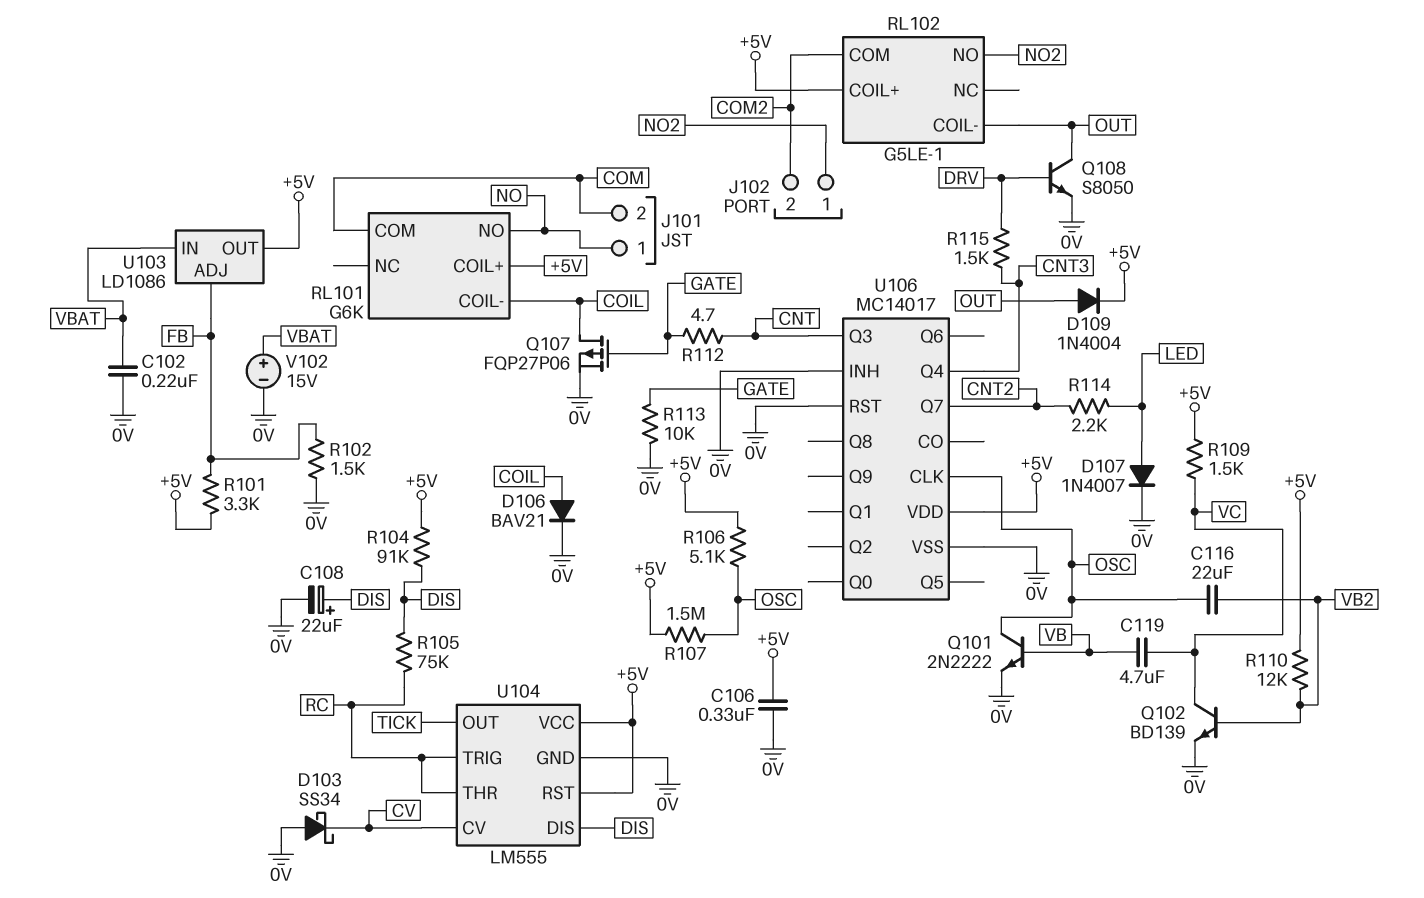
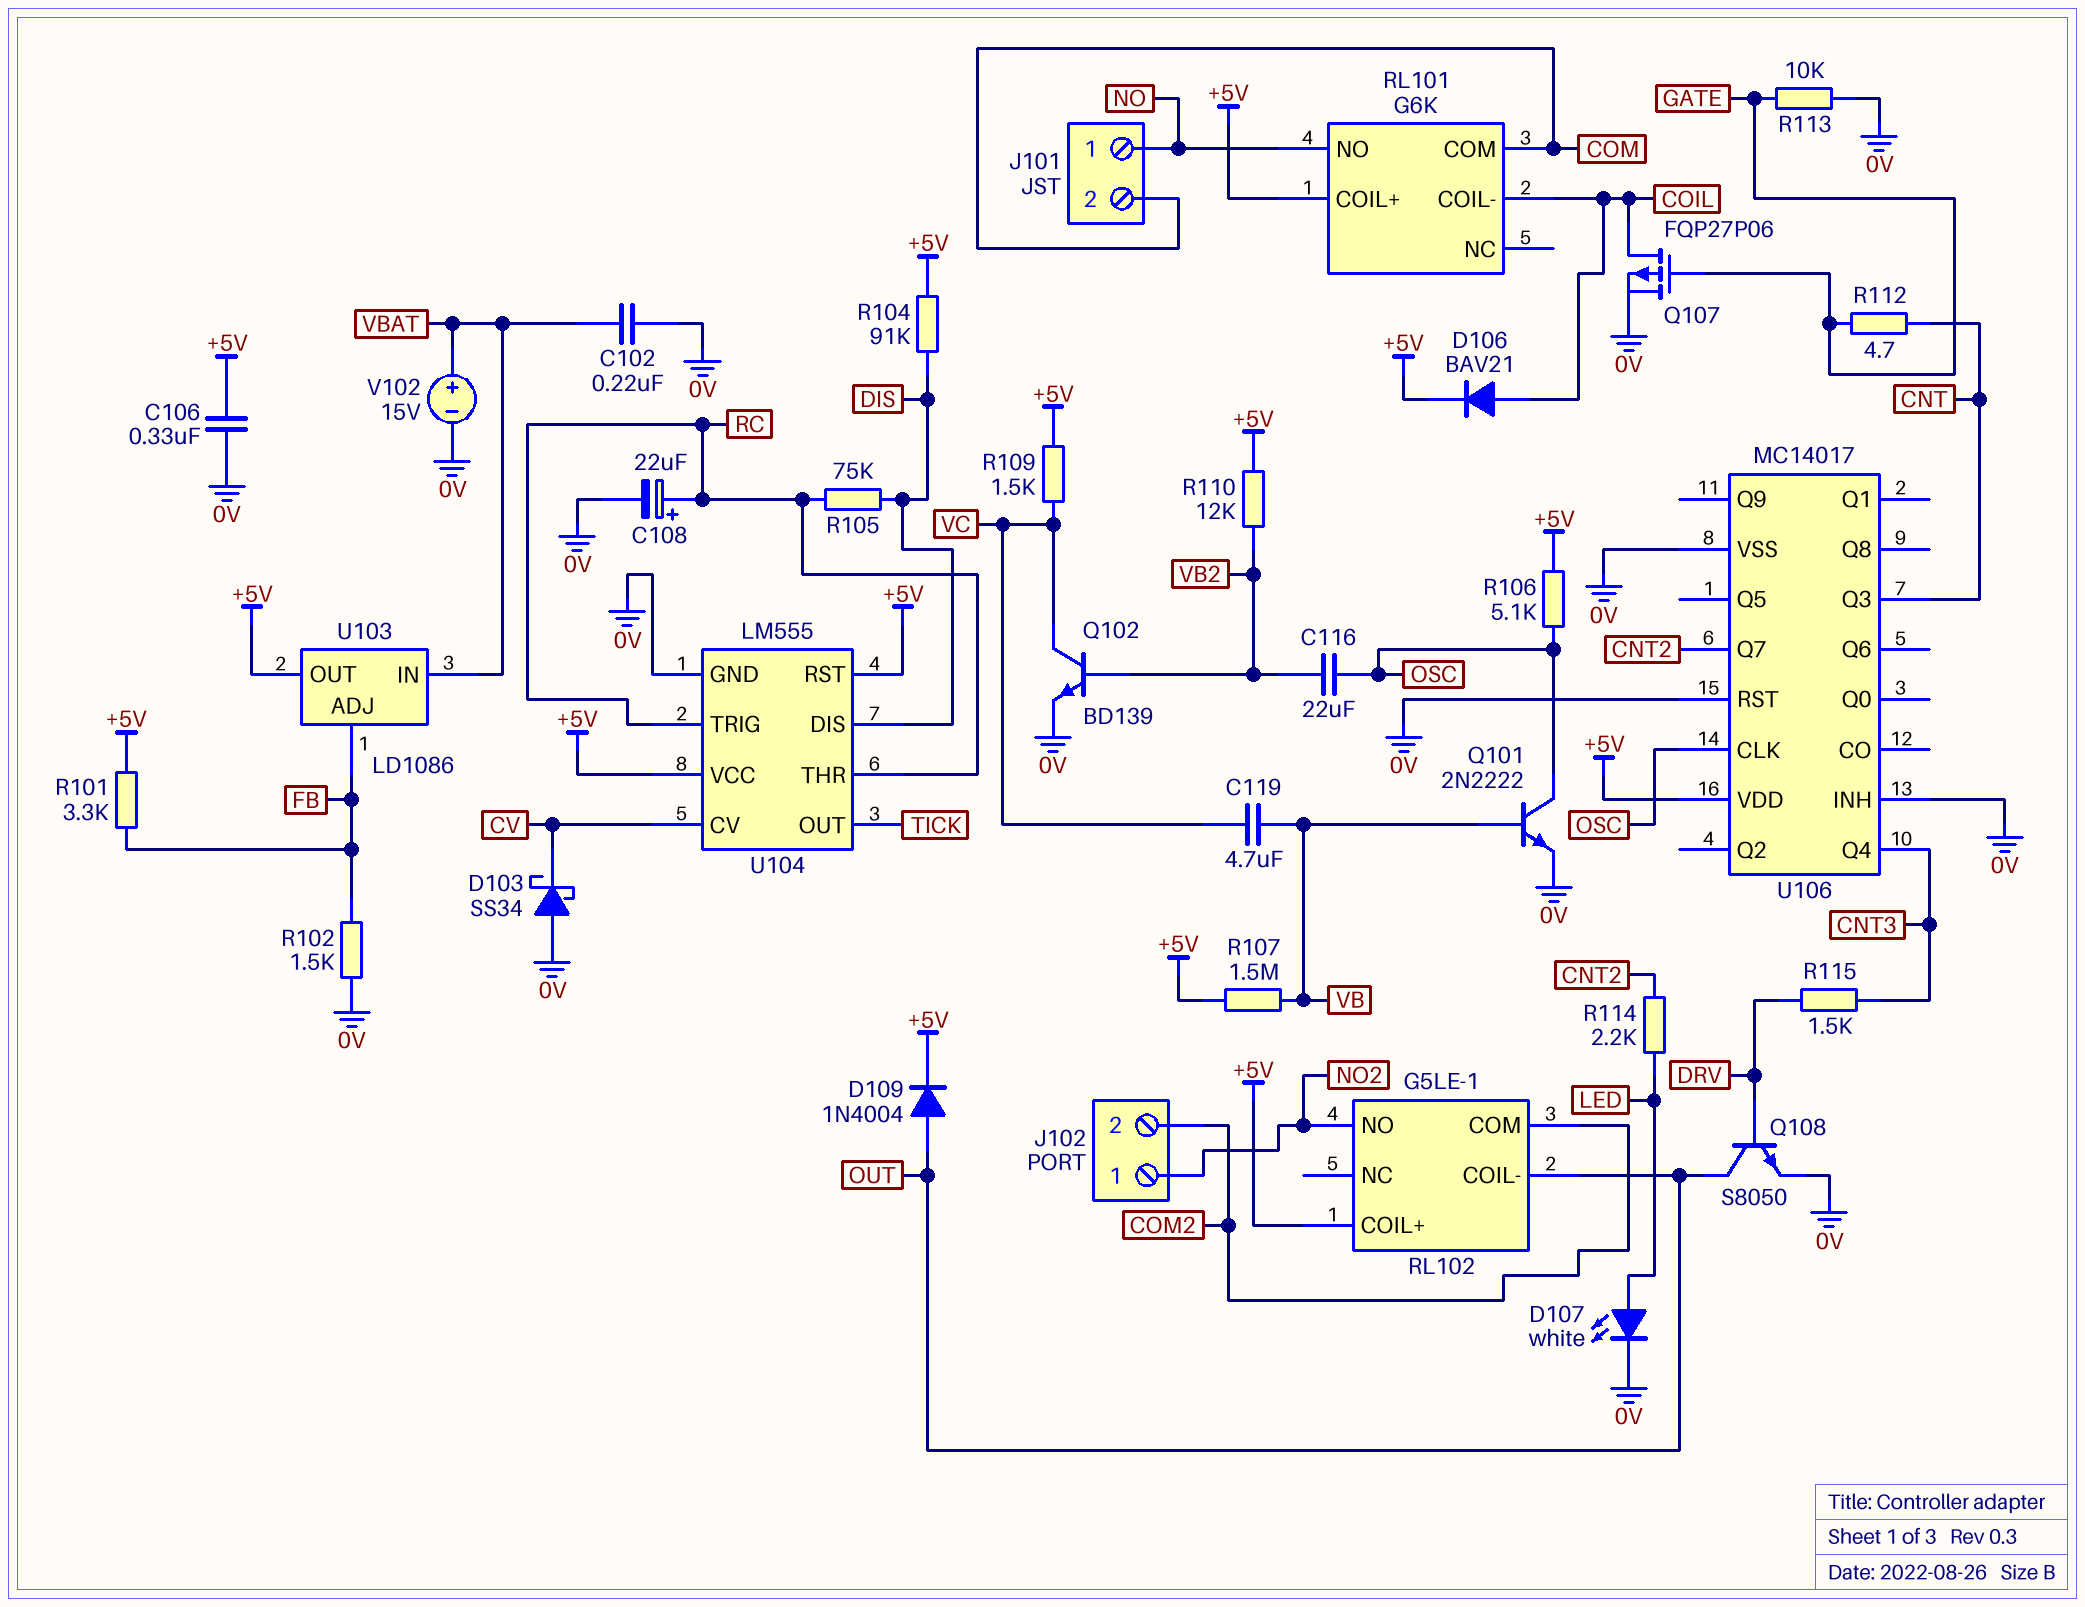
C108: 22uF (plus DIS, minus 0V) -> 22uF (plus RC, minus 0V)
D106: diode BAV21 (A COIL, K 0V) -> diode BAV21 (A COIL, K +5V)
D107: diode 1N4007 (A LED, K 0V) -> LED white (A LED, K 0V)
R107: 1.5M (+5V, OSC) -> 1.5M (+5V, VB)

